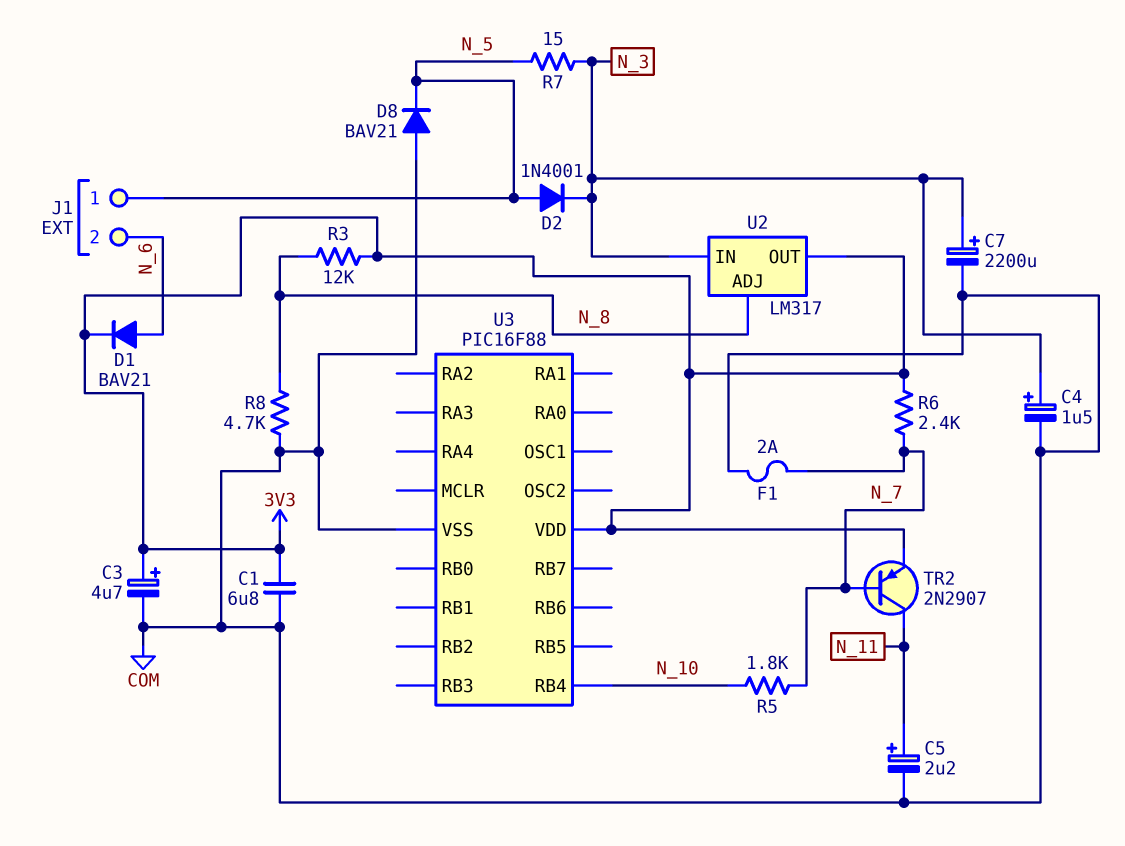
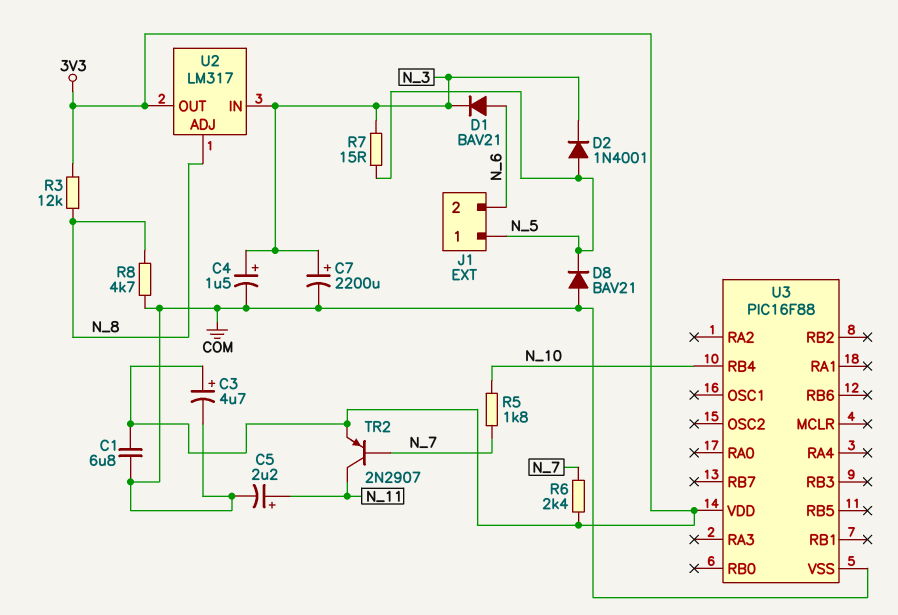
D1: diode BAV21 (A N_6, K 3V3) -> diode BAV21 (A N_6, K N_3)
F1: 2A (COM, N_7) -> none

